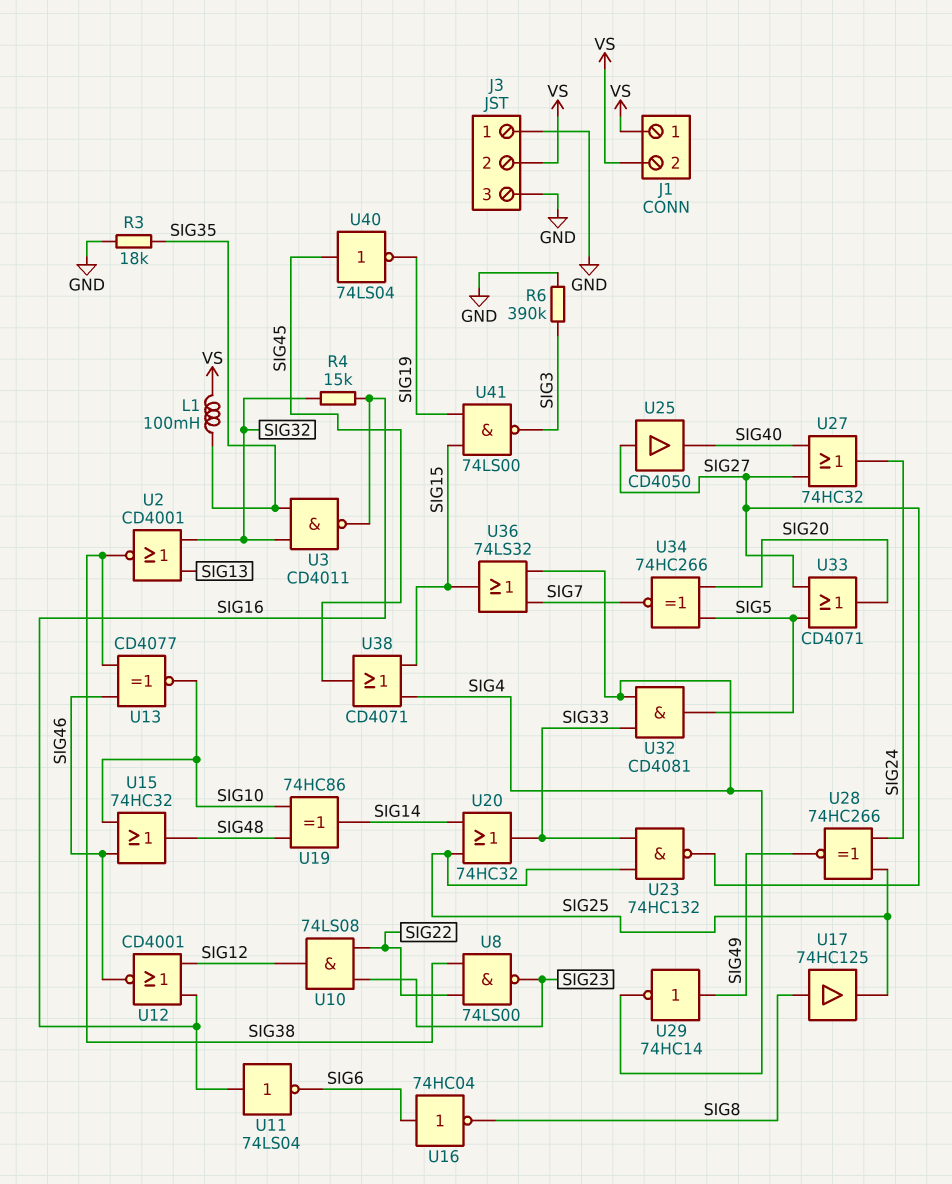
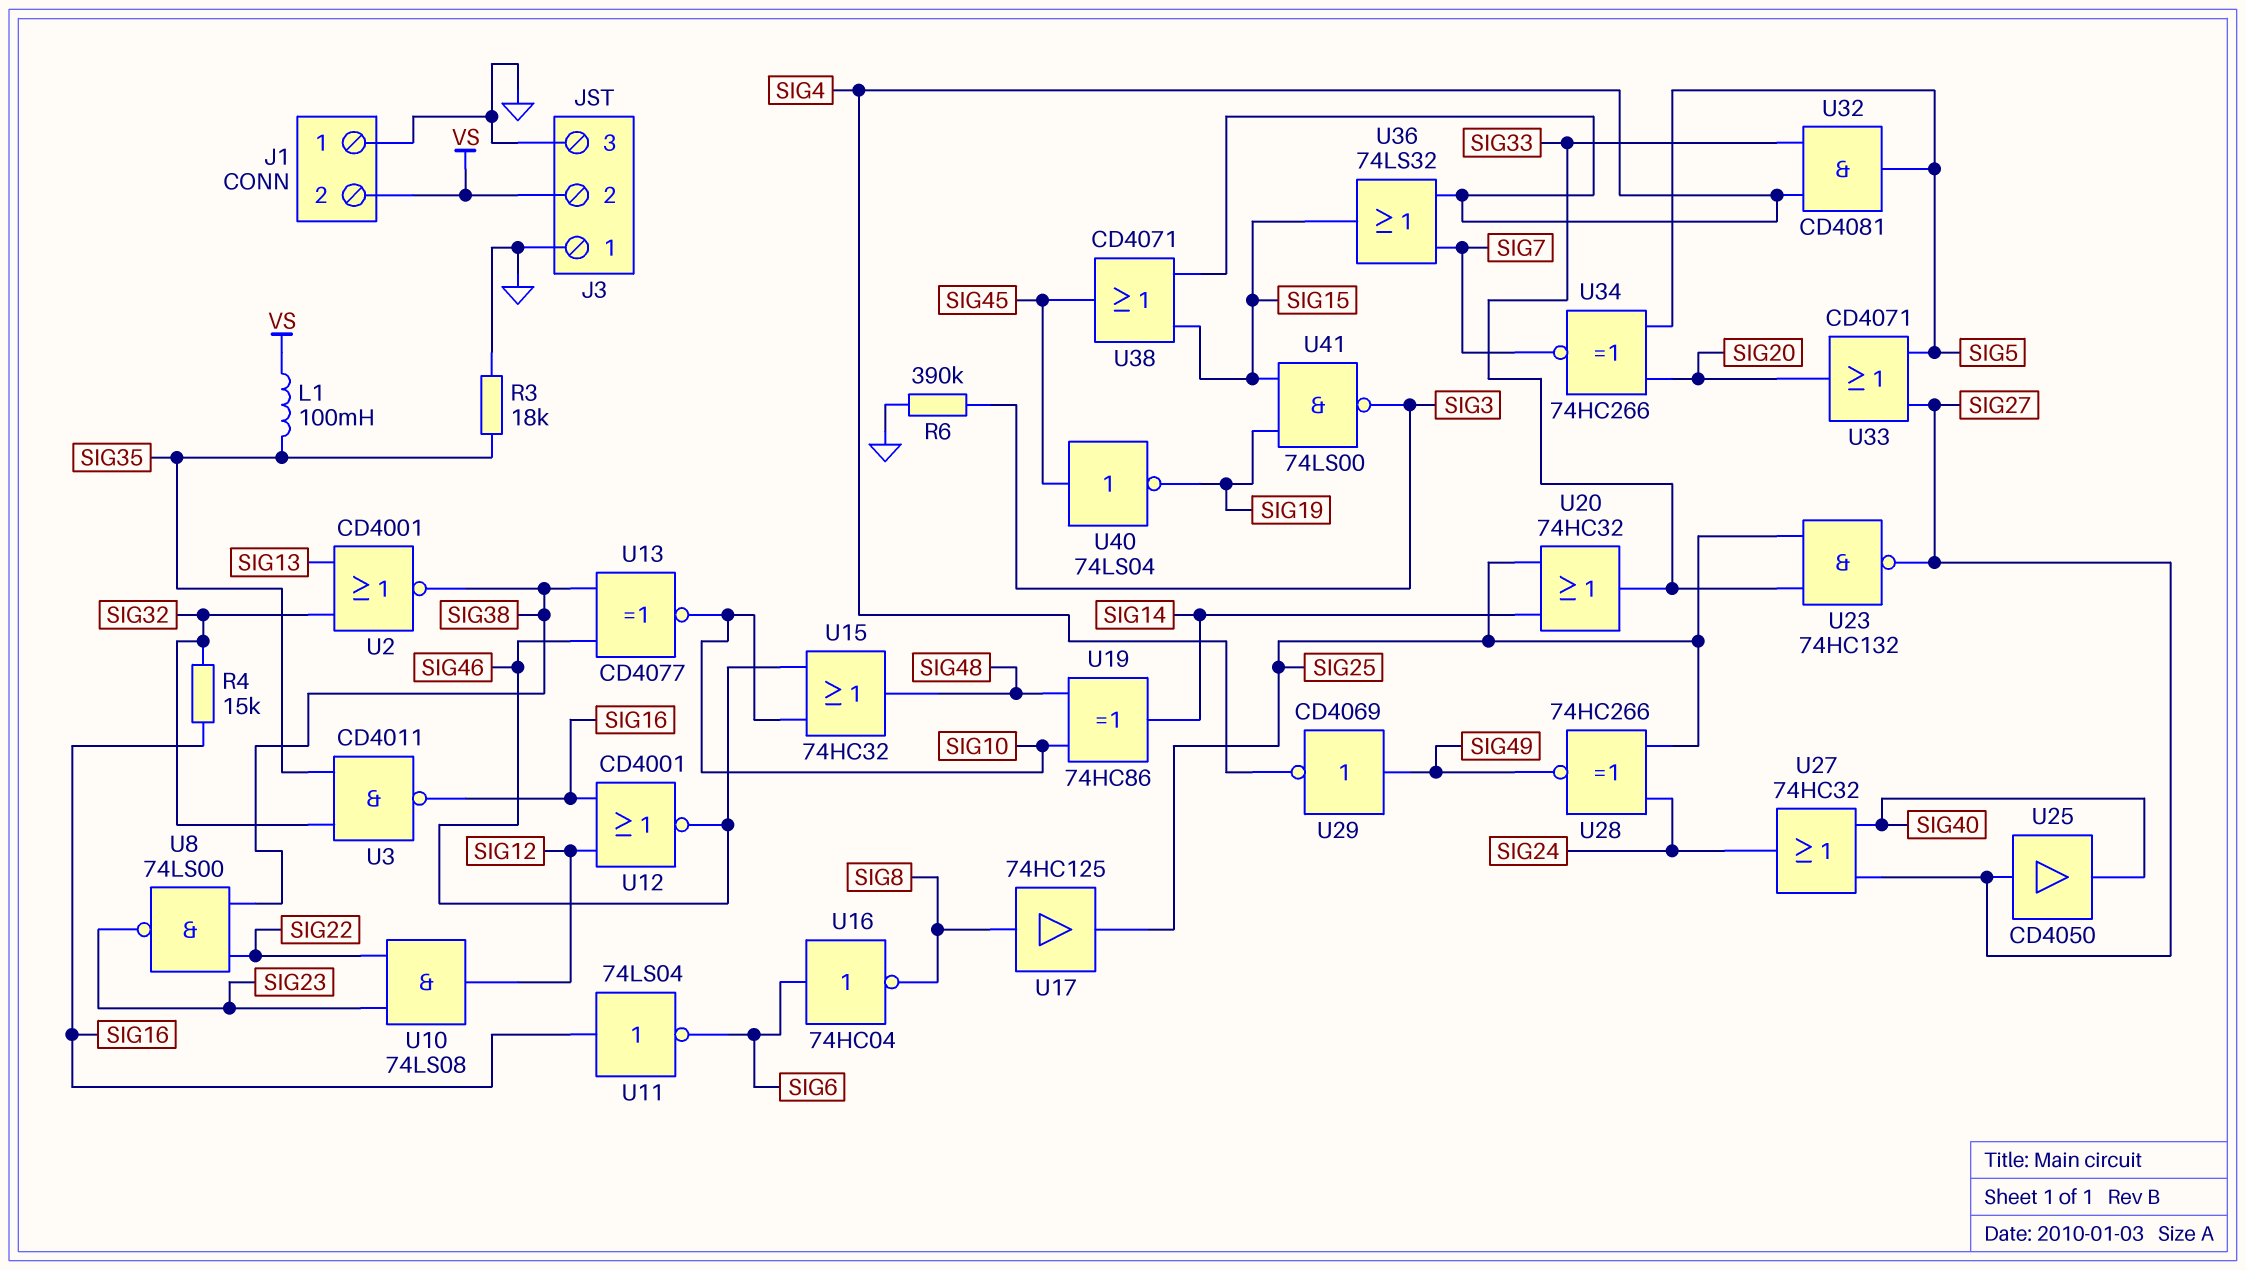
J1 pin 1: VS -> GND
U29: NOT 74HC14 (in SIG49, out SIG4) -> NOT CD4069 (in SIG49, out SIG4)

